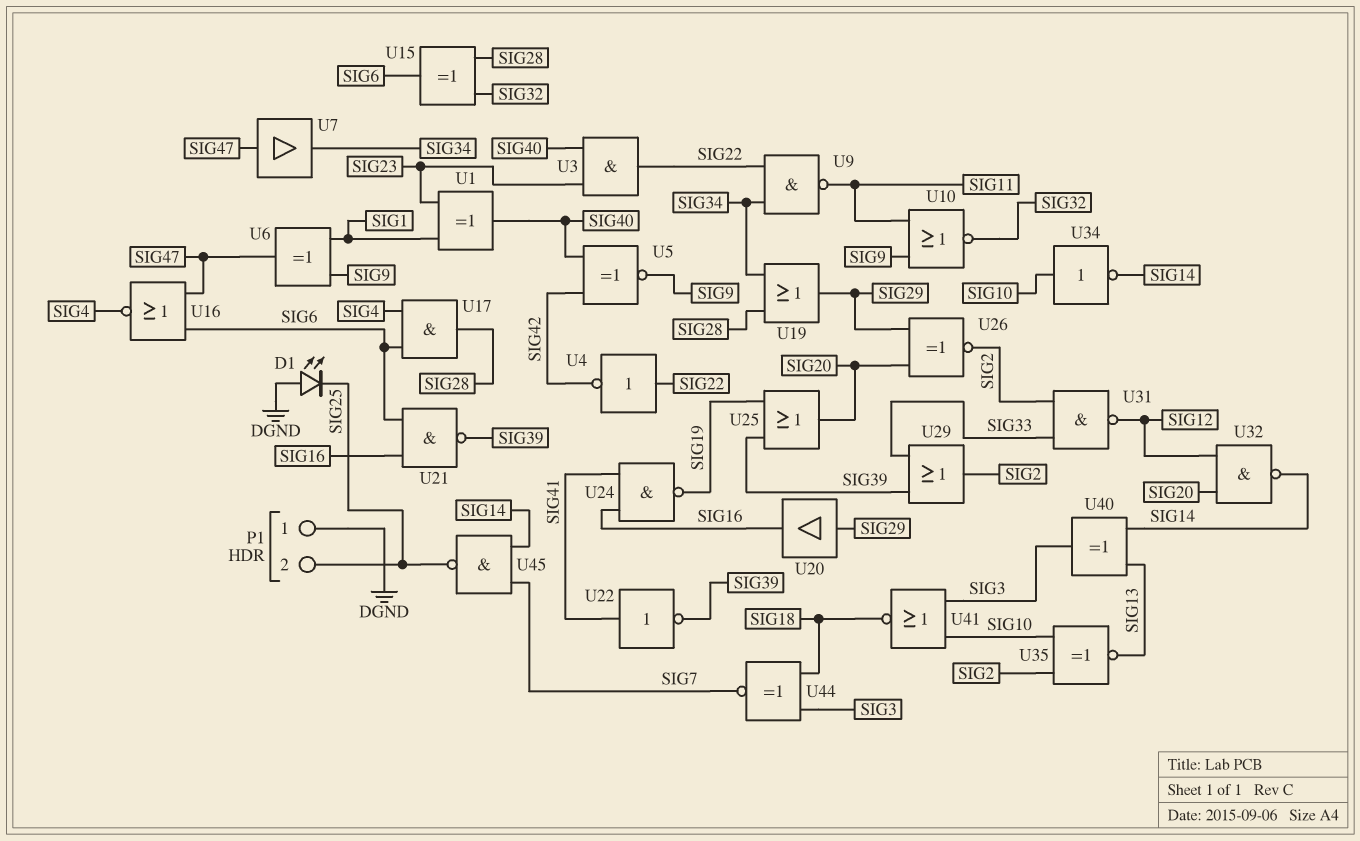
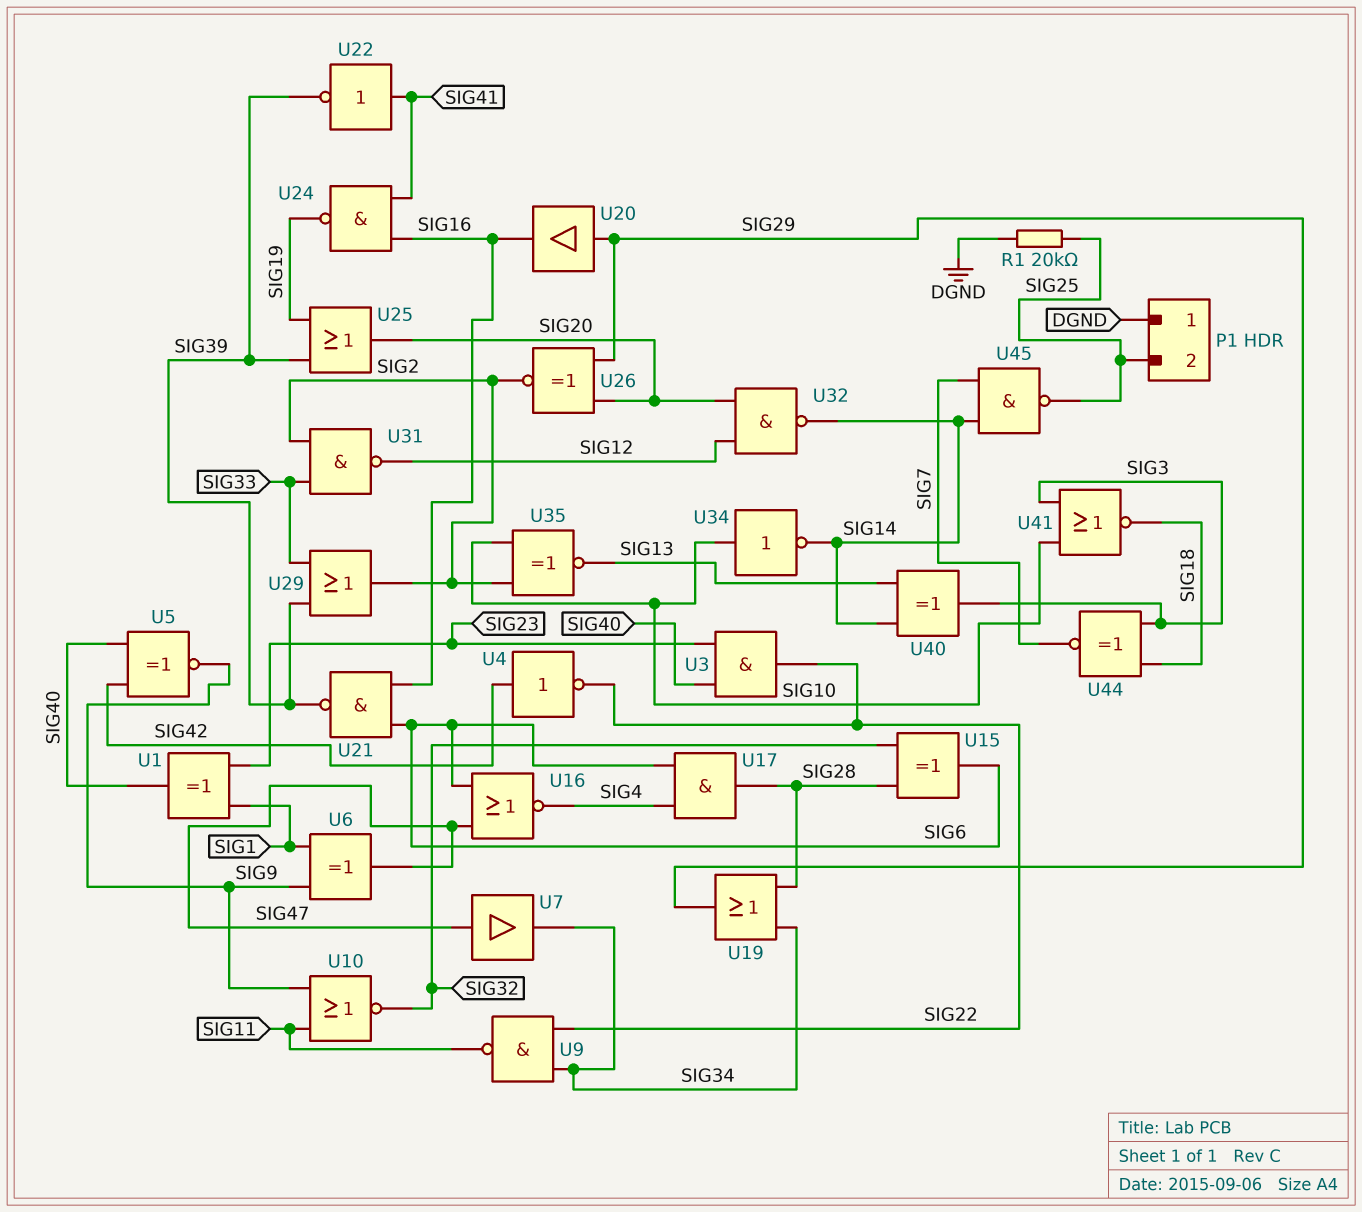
D1: LED (A DGND, K SIG25) -> none
R1: none -> 20k (DGND, SIG25)
U4: NOT (in SIG22, out SIG42) -> NOT (in SIG42, out SIG22)

